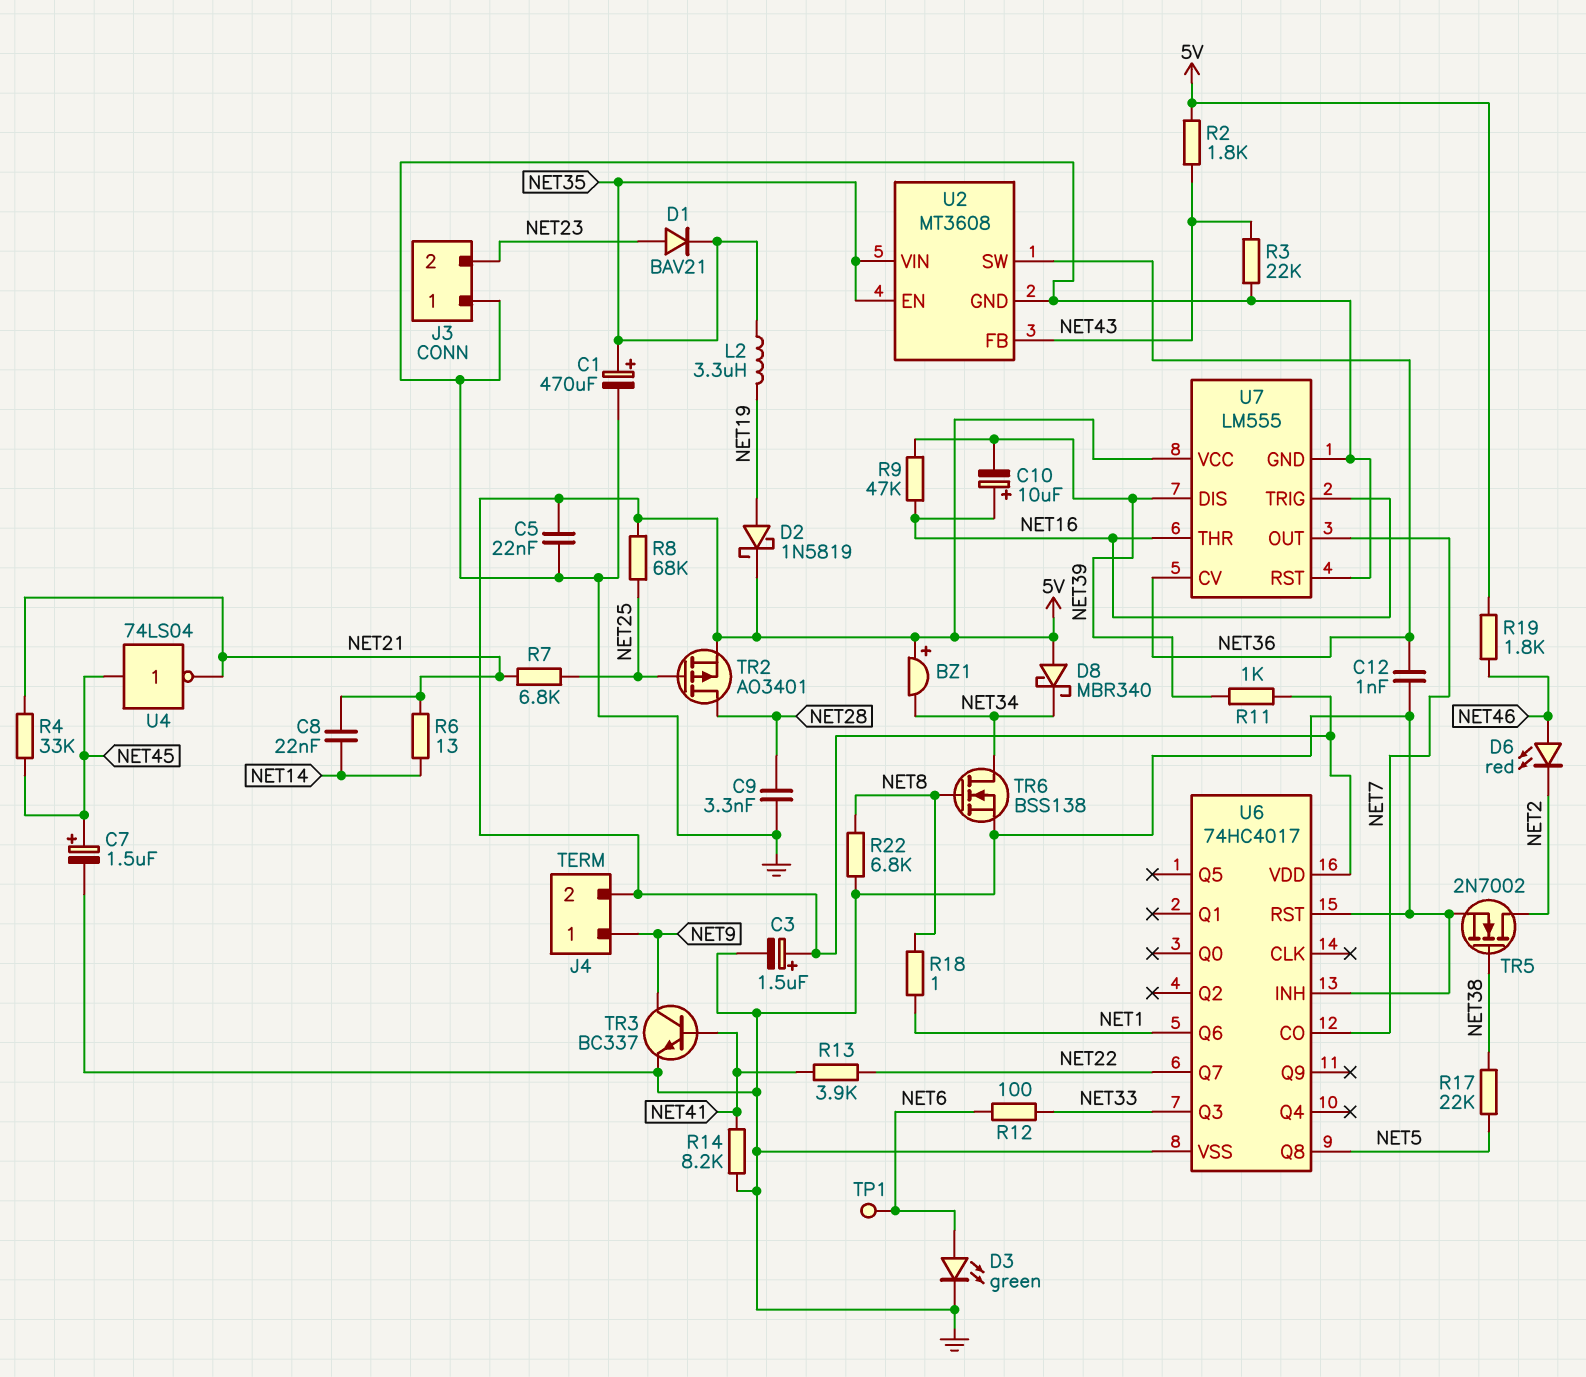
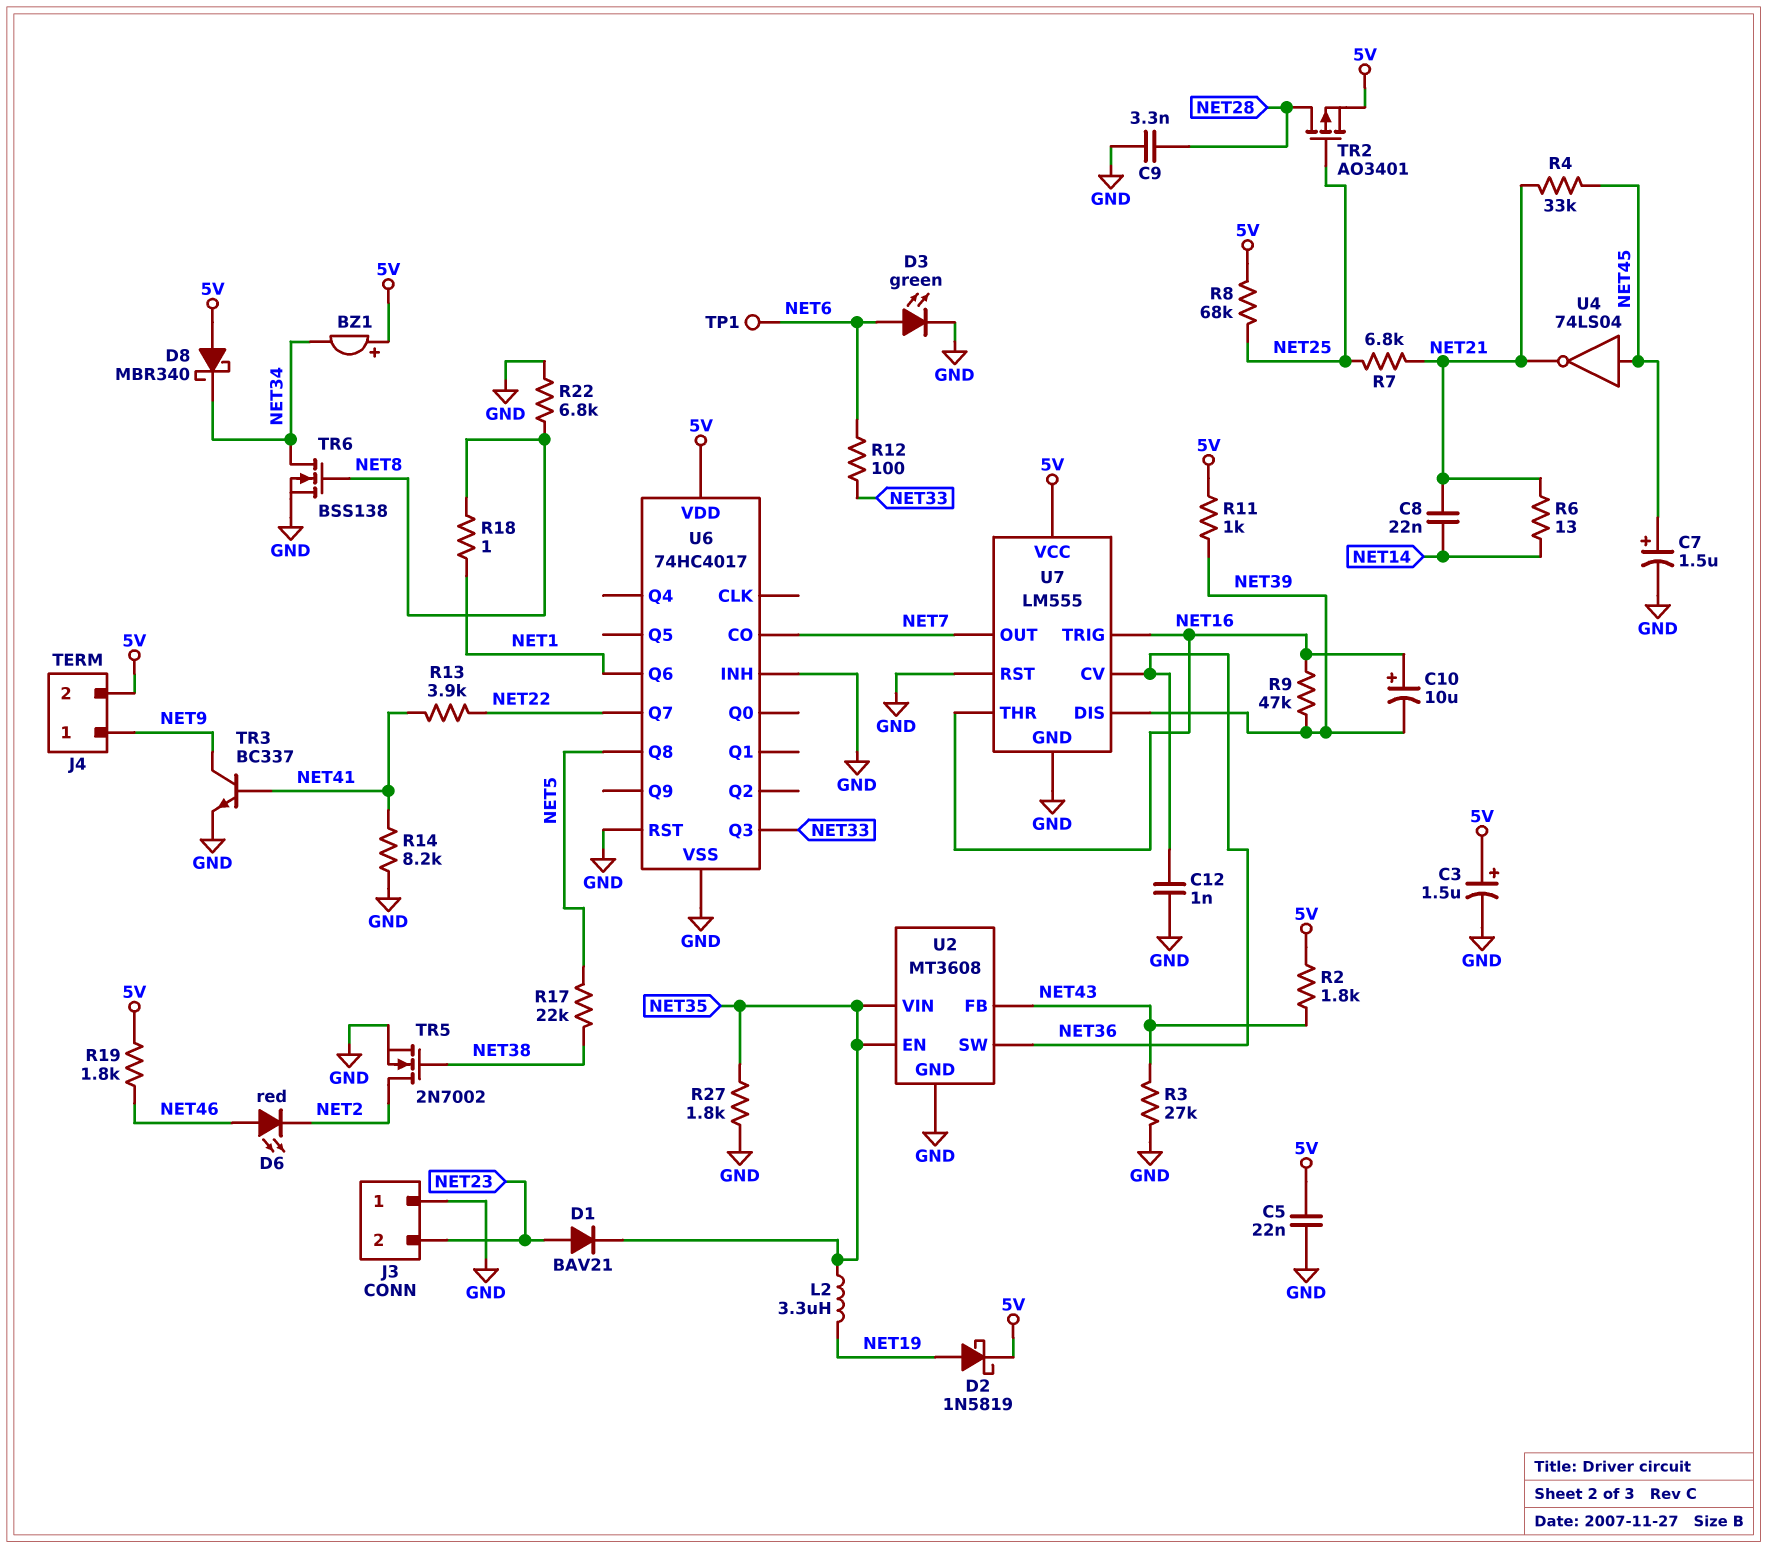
C1: 470uF (plus NET35, minus GND) -> none
R3: 22k (GND, NET43) -> 27k (GND, NET43)
R27: none -> 1.8k (GND, NET35)

